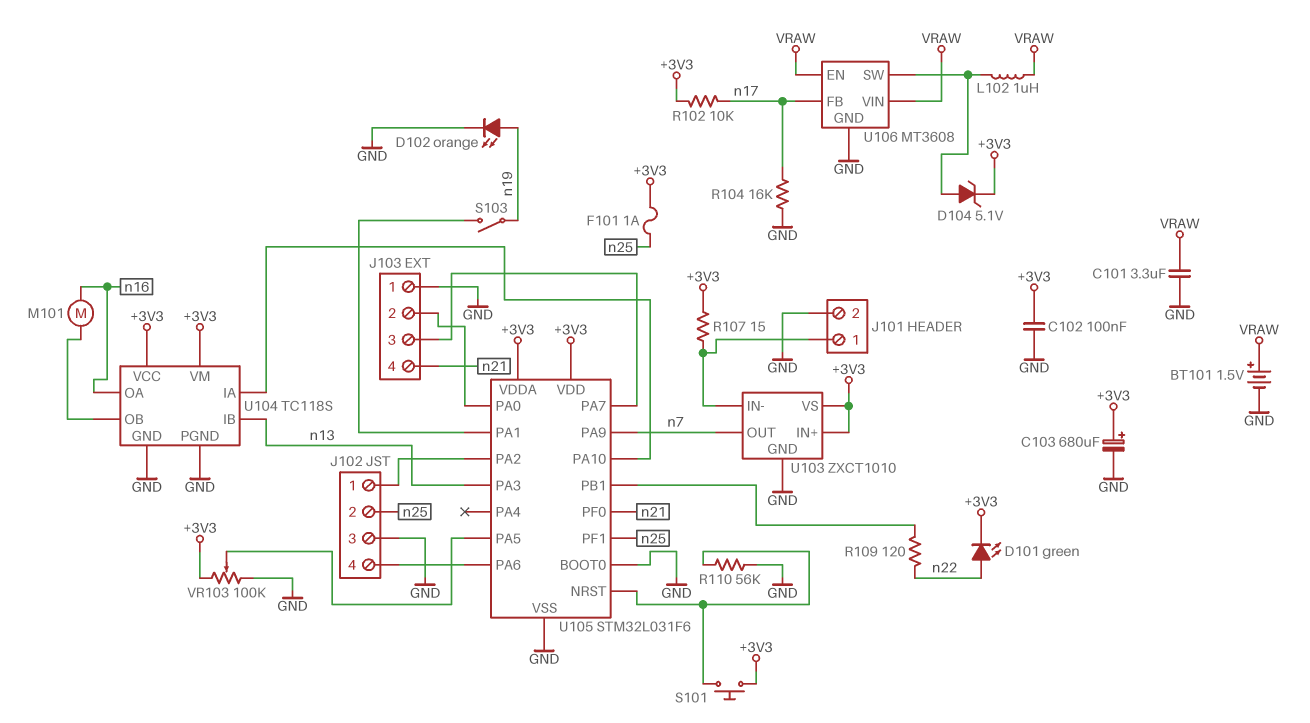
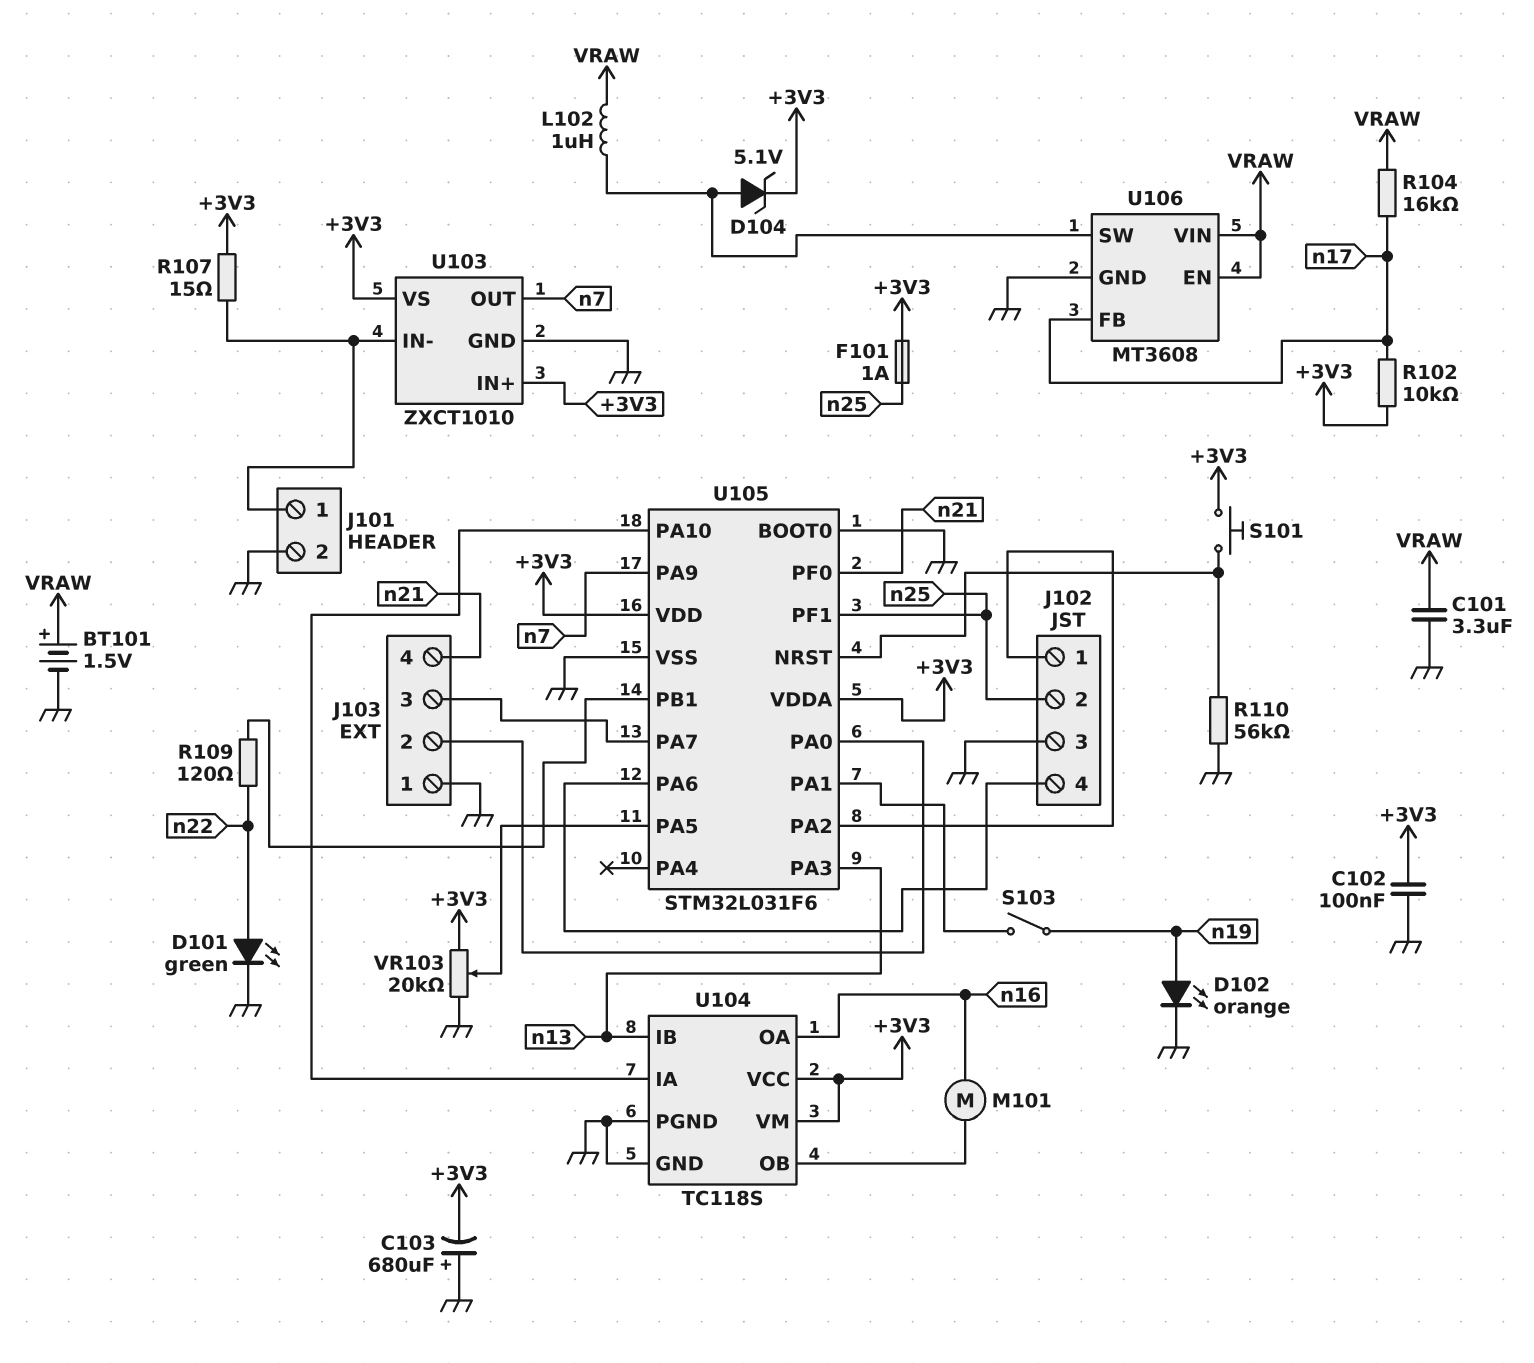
C103: 680uF (plus +3V3, minus GND) -> 680uF (plus GND, minus +3V3)
D101: LED green (A n22, K +3V3) -> LED green (A n22, K GND)
R104: 16k (GND, n17) -> 16k (VRAW, n17)
VR103: 100k (+3V3, GND, wiper U105/PA5) -> 20k (+3V3, GND, wiper U105/PA5)

